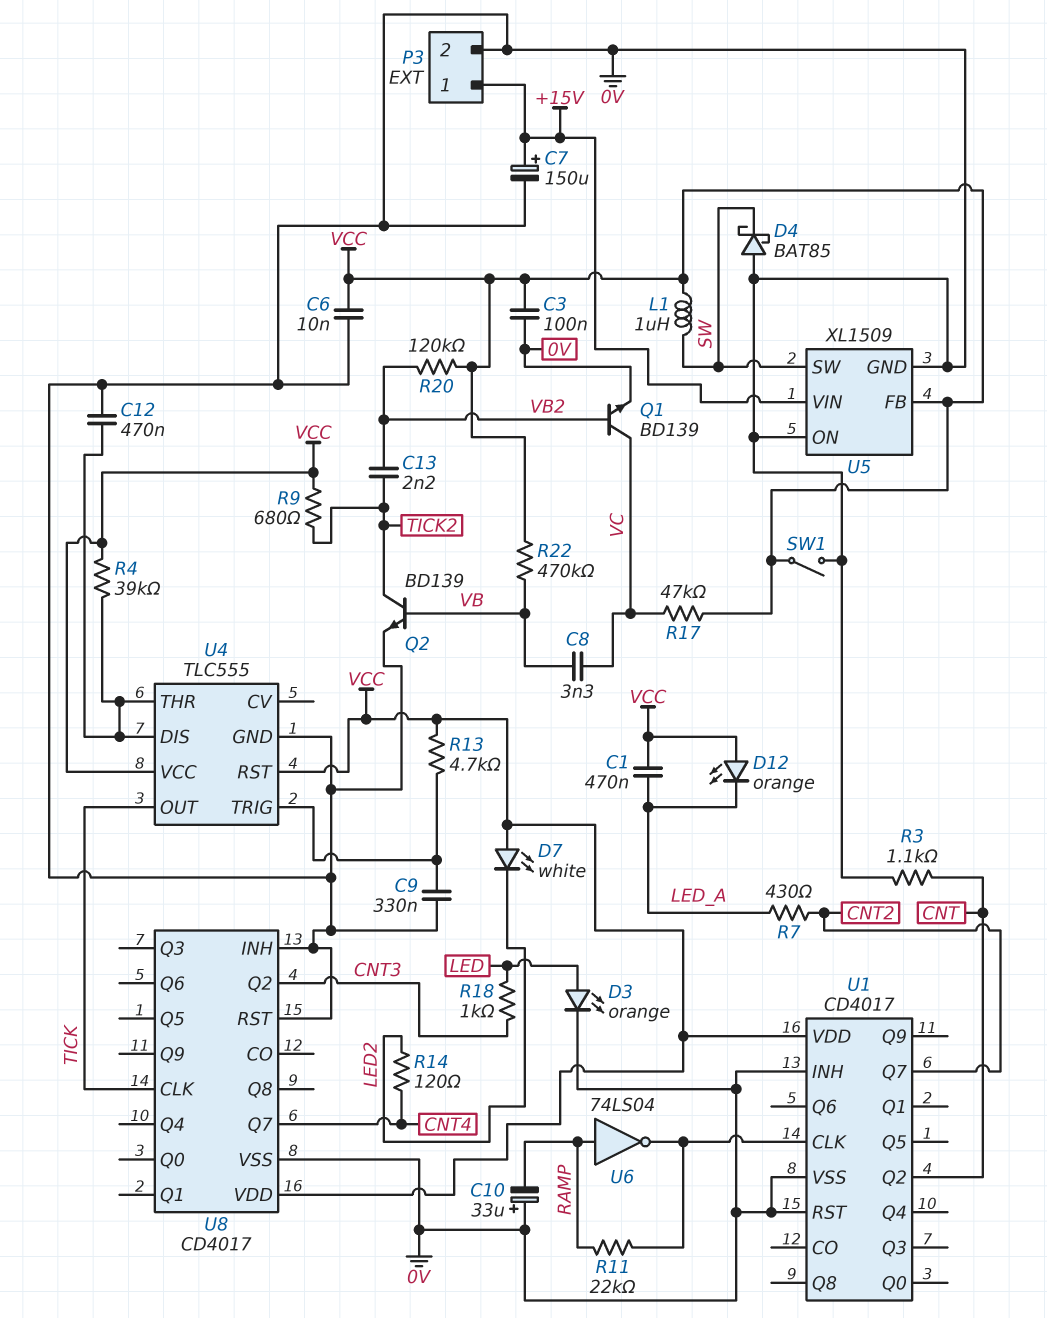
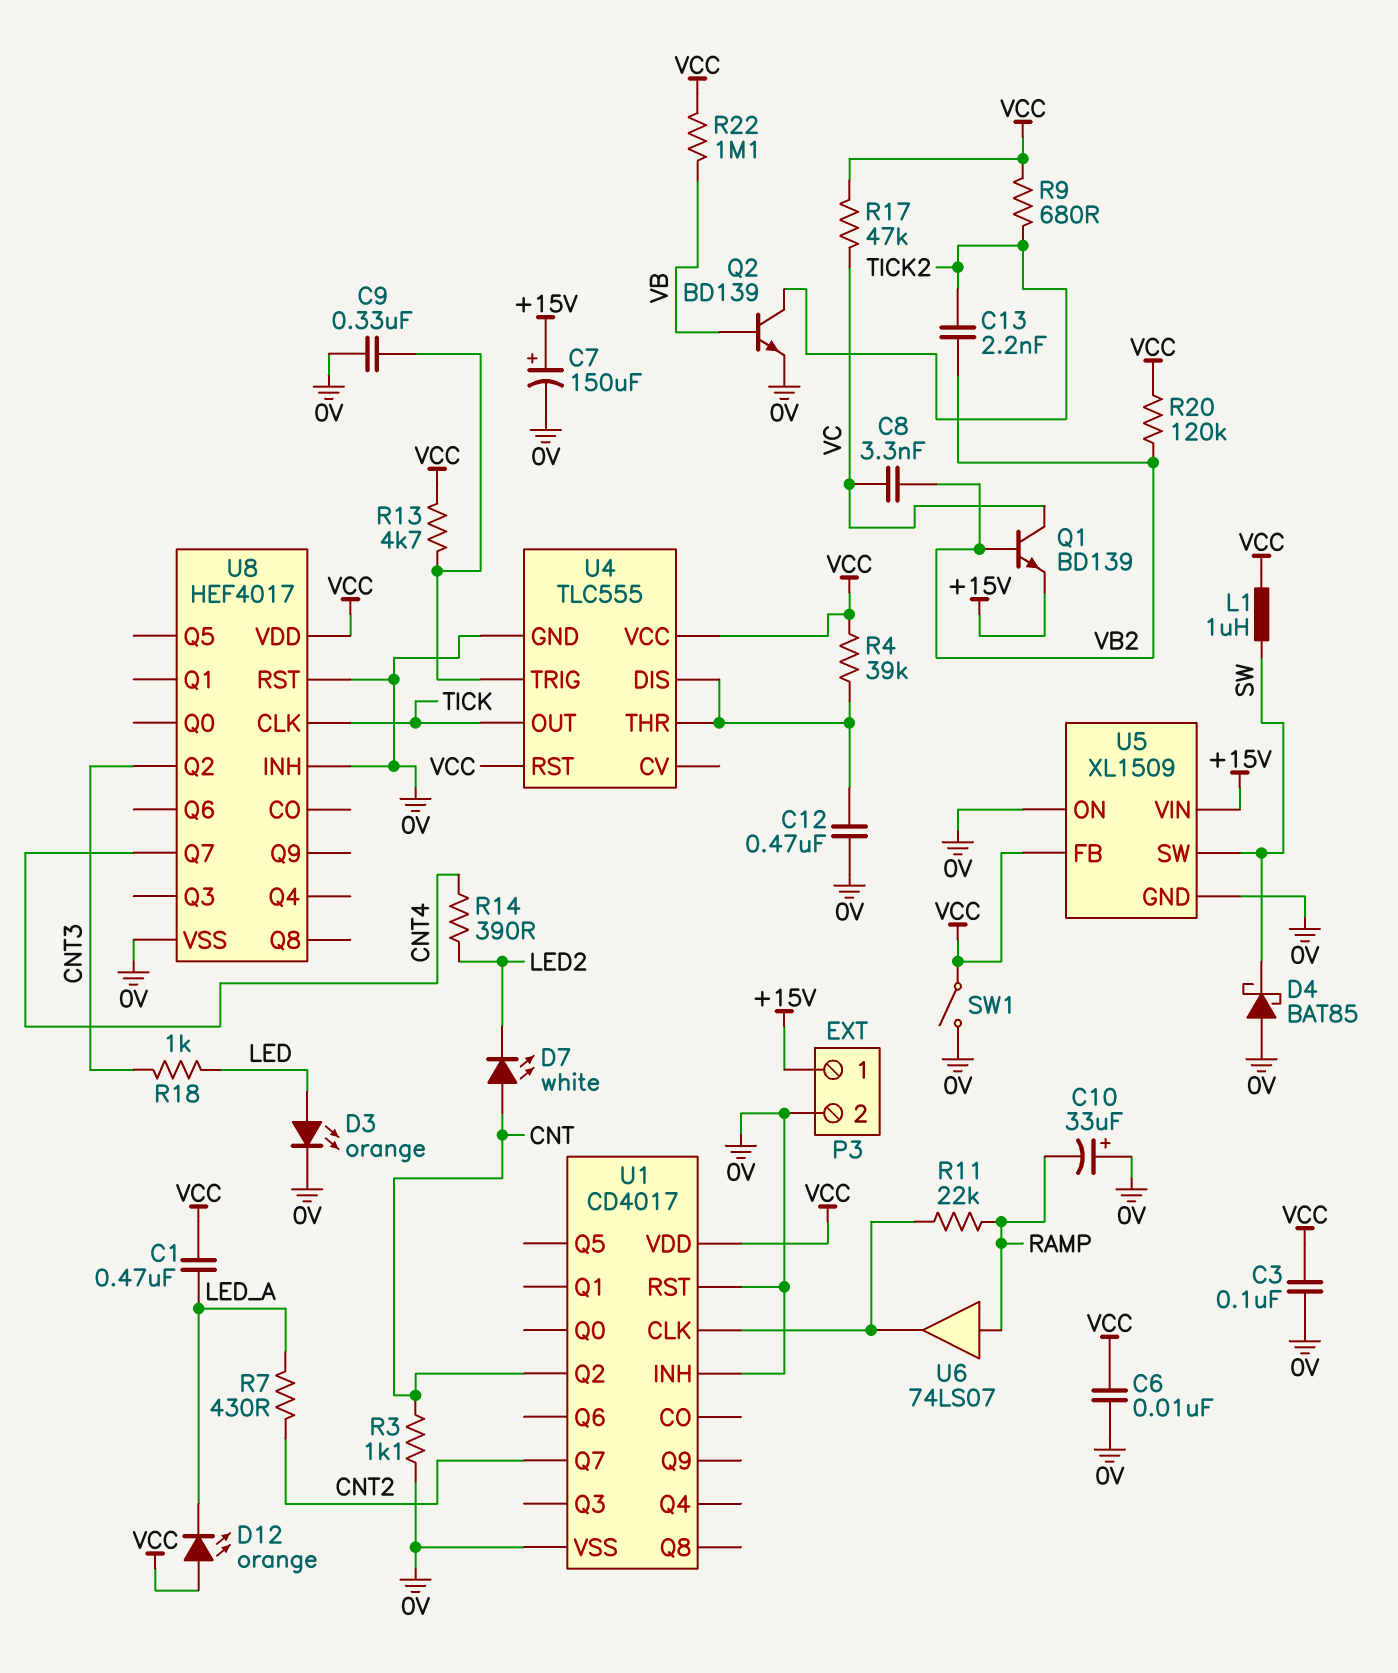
C8: 3.3nF (VB, VC) -> 3.3nF (VB2, VC)
D7: LED white (A VCC, K LED2) -> LED white (A CNT, K LED2)
Q1: NPN BD139 (B VB2, C VC, E 0V) -> NPN BD139 (B VB2, C VC, E +15V)
R14: 120 (CNT4, LED2) -> 390 (CNT4, LED2)
R22: 470k (VB, VCC) -> 1.1M (VB, VCC)
U6: NOT 74LS04 (in RAMP, out U1/CLK) -> buffer 74LS07 (in RAMP, out U1/CLK)
U8: CD4017 -> HEF4017

